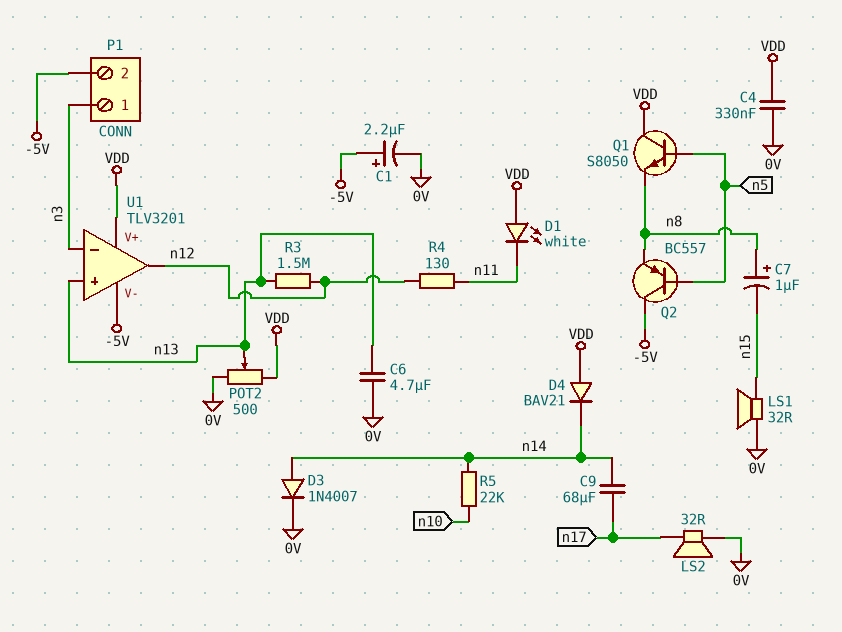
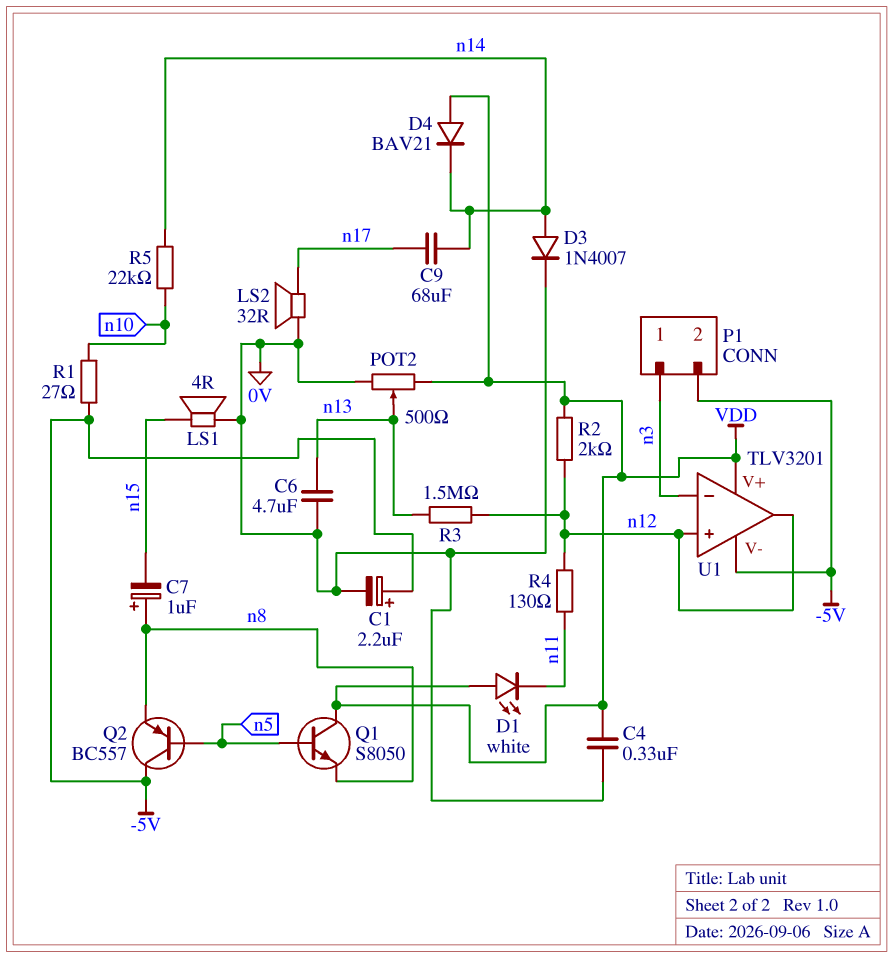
LS1: speaker 32R (0V, n15) -> speaker 4R (0V, n15)
R1: none -> 27 (-5V, n10)
R2: none -> 2k (VDD, n12)
U1 pin in+: n13 -> n12

